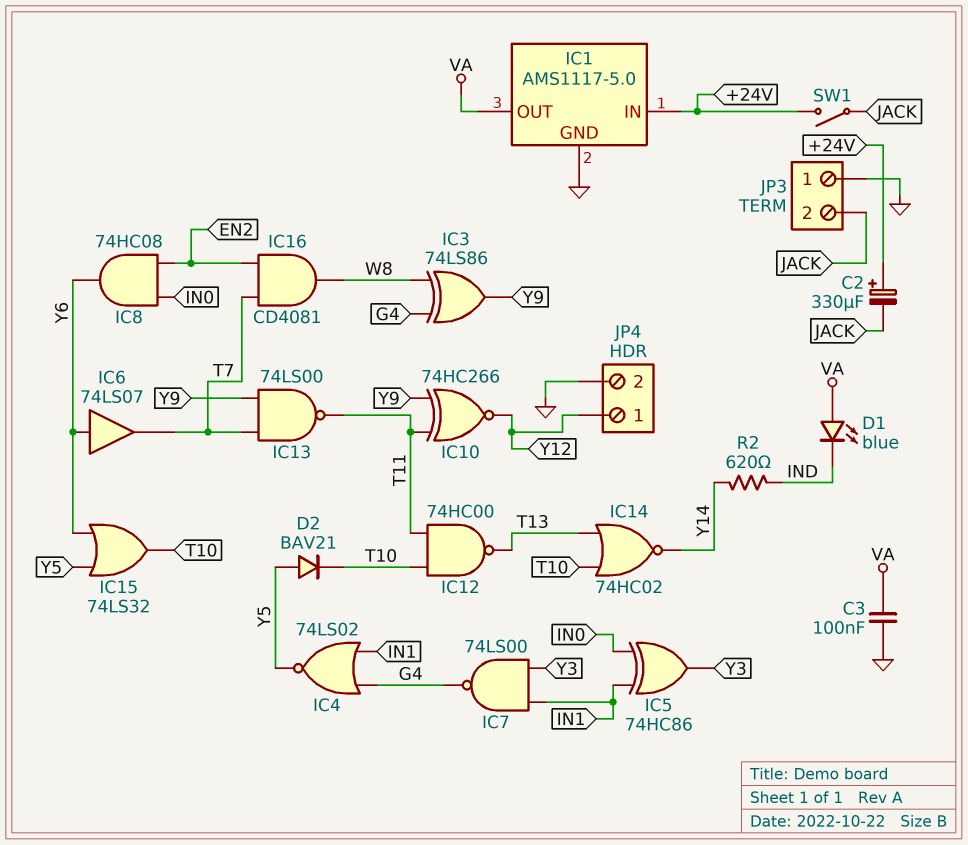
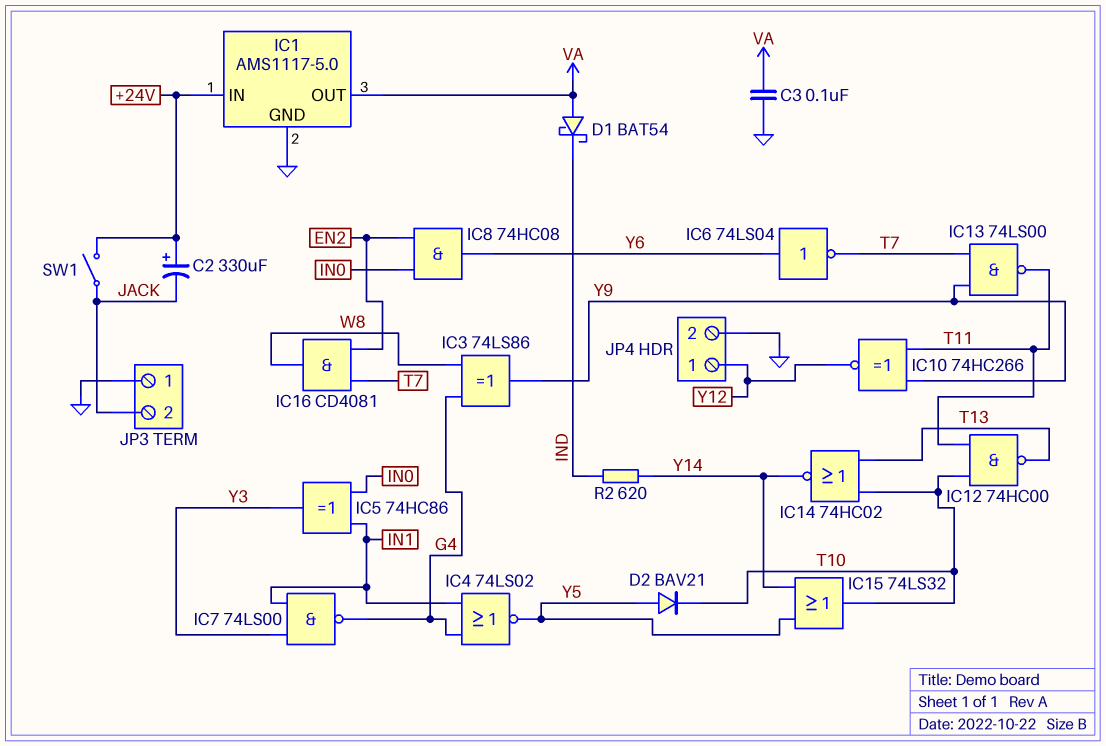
D1: LED blue (A VA, K IND) -> schottky BAT54 (A VA, K IND)
IC6: buffer 74LS07 (in Y6, out T7) -> NOT 74LS04 (in Y6, out T7)
IC15: OR 74LS32 (in Y5, in Y6, out T10) -> OR 74LS32 (in Y5, in Y14, out T10)

